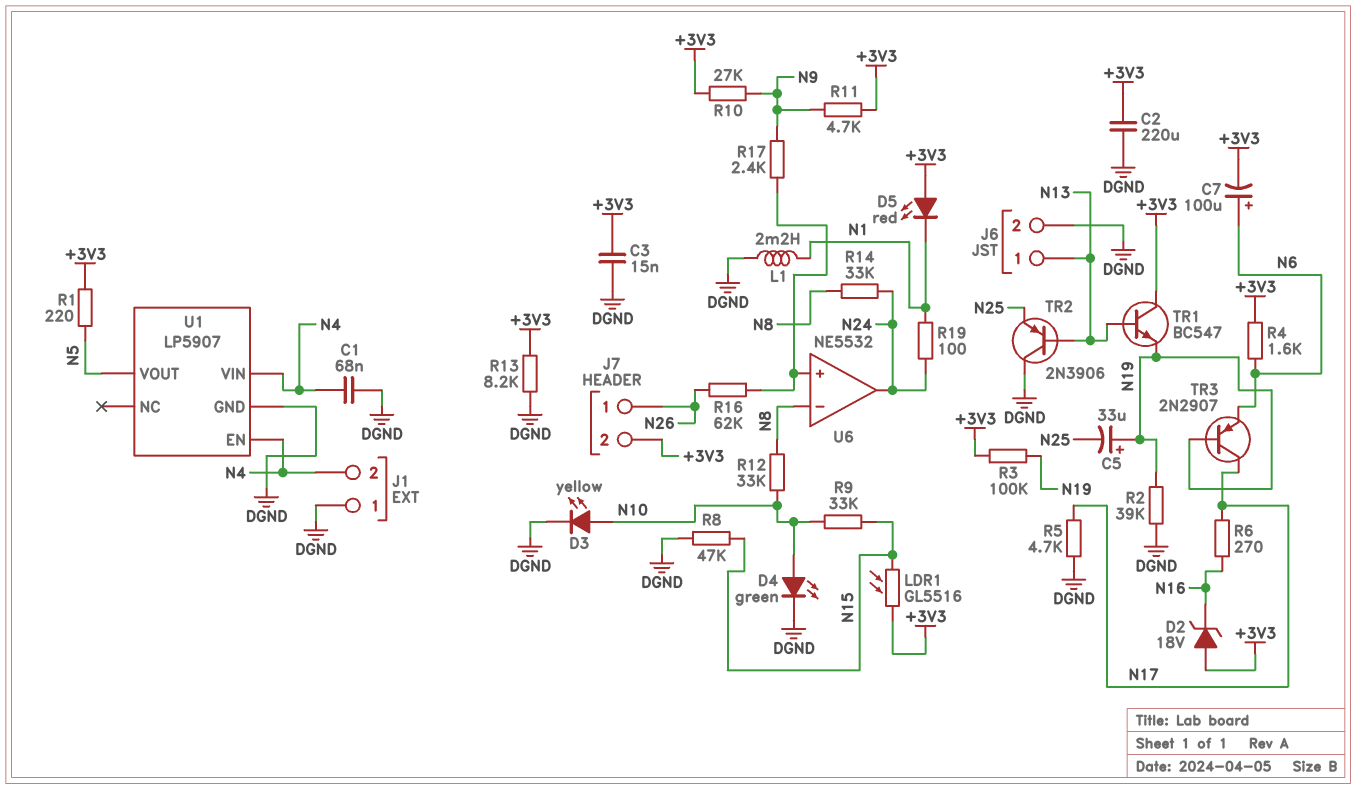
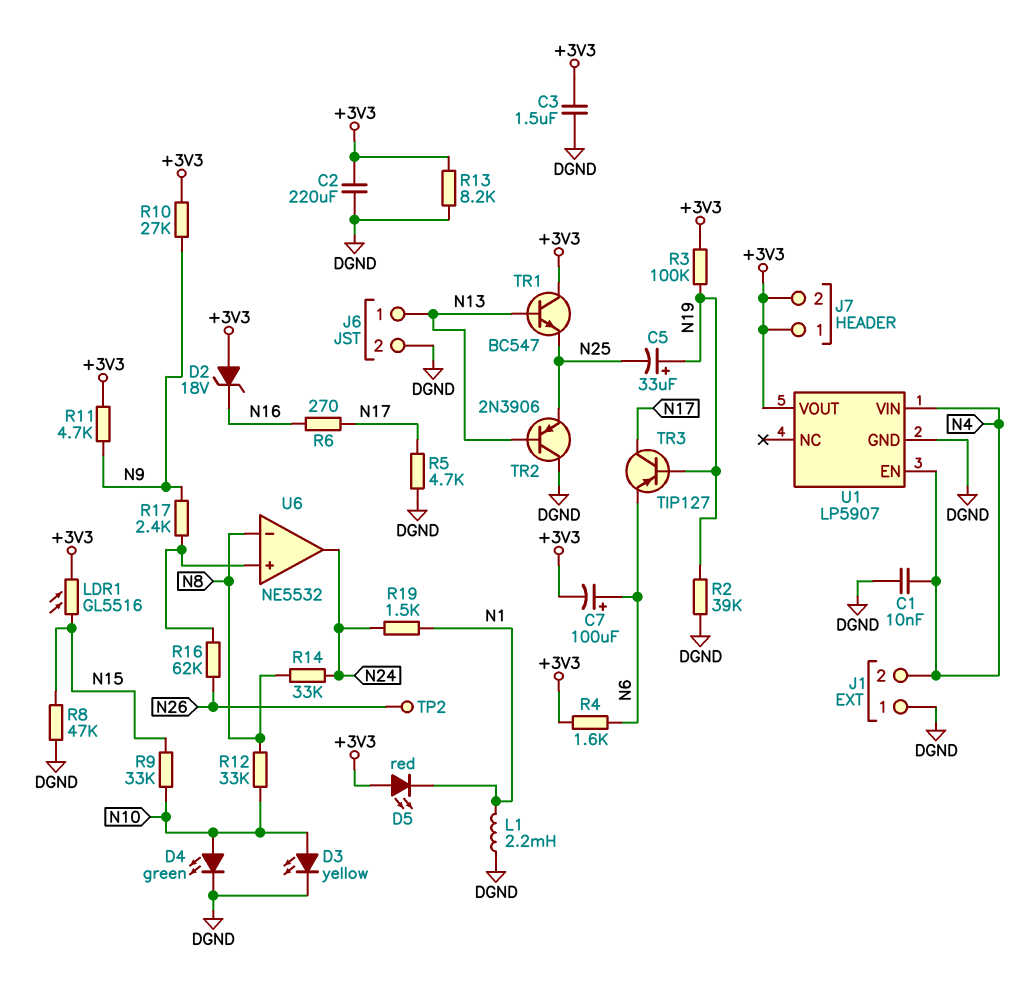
C1: 68nF (DGND, N4) -> 10nF (DGND, N4)
C3: 15nF (+3V3, DGND) -> 1.5uF (+3V3, DGND)
J7 pin 1: N26 -> +3V3
R1: 220 (+3V3, N5) -> none
R19: 100 (N1, N24) -> 1.5k (N1, N24)
TP2: none -> test point (N26)
TR1: NPN BC547 (B N13, C +3V3, E N19) -> NPN BC547 (B N13, C +3V3, E N25)
TR3: PNP 2N2907 (B N19, C N17, E N6) -> PNP TIP127 (B N19, C N17, E N6)
U1 pin VOUT: N5 -> +3V3

